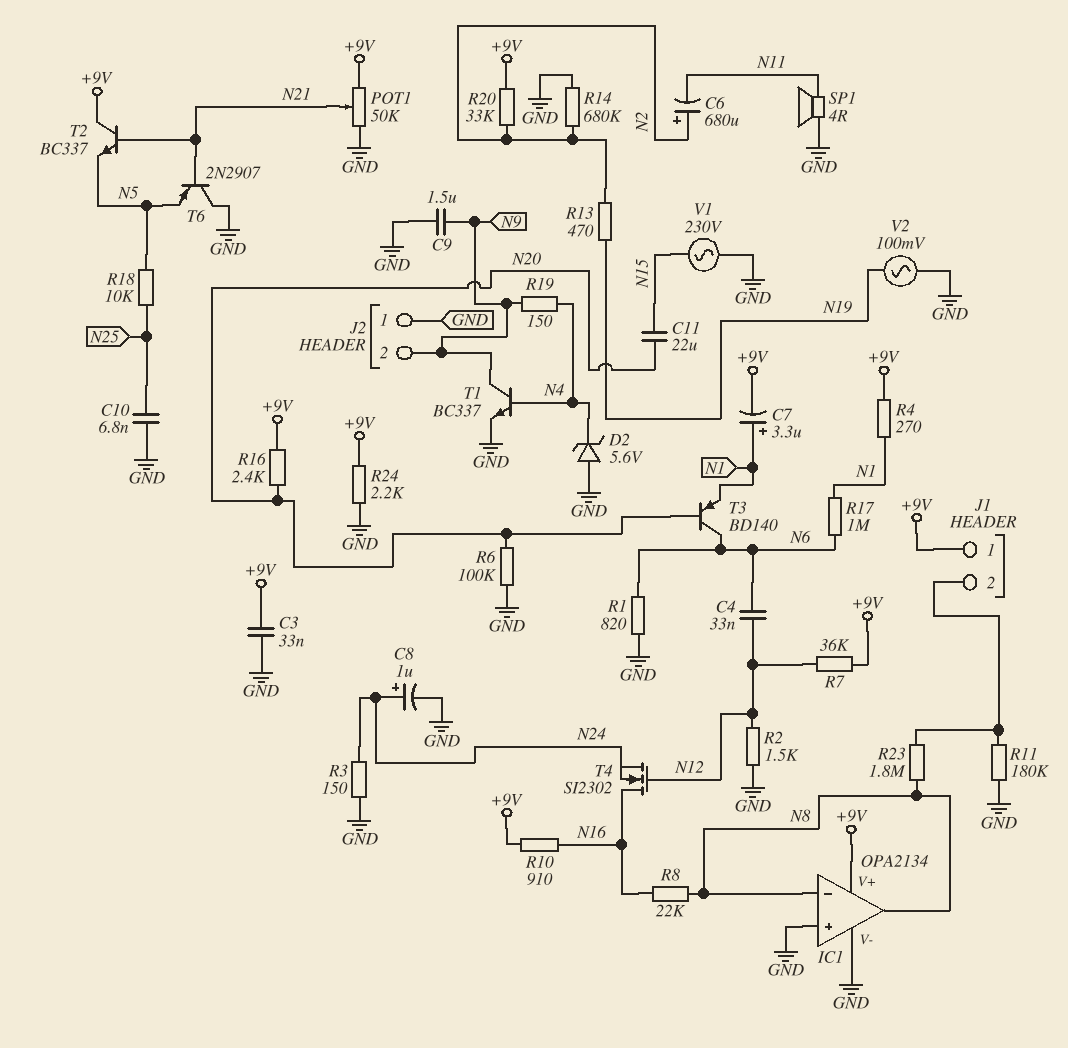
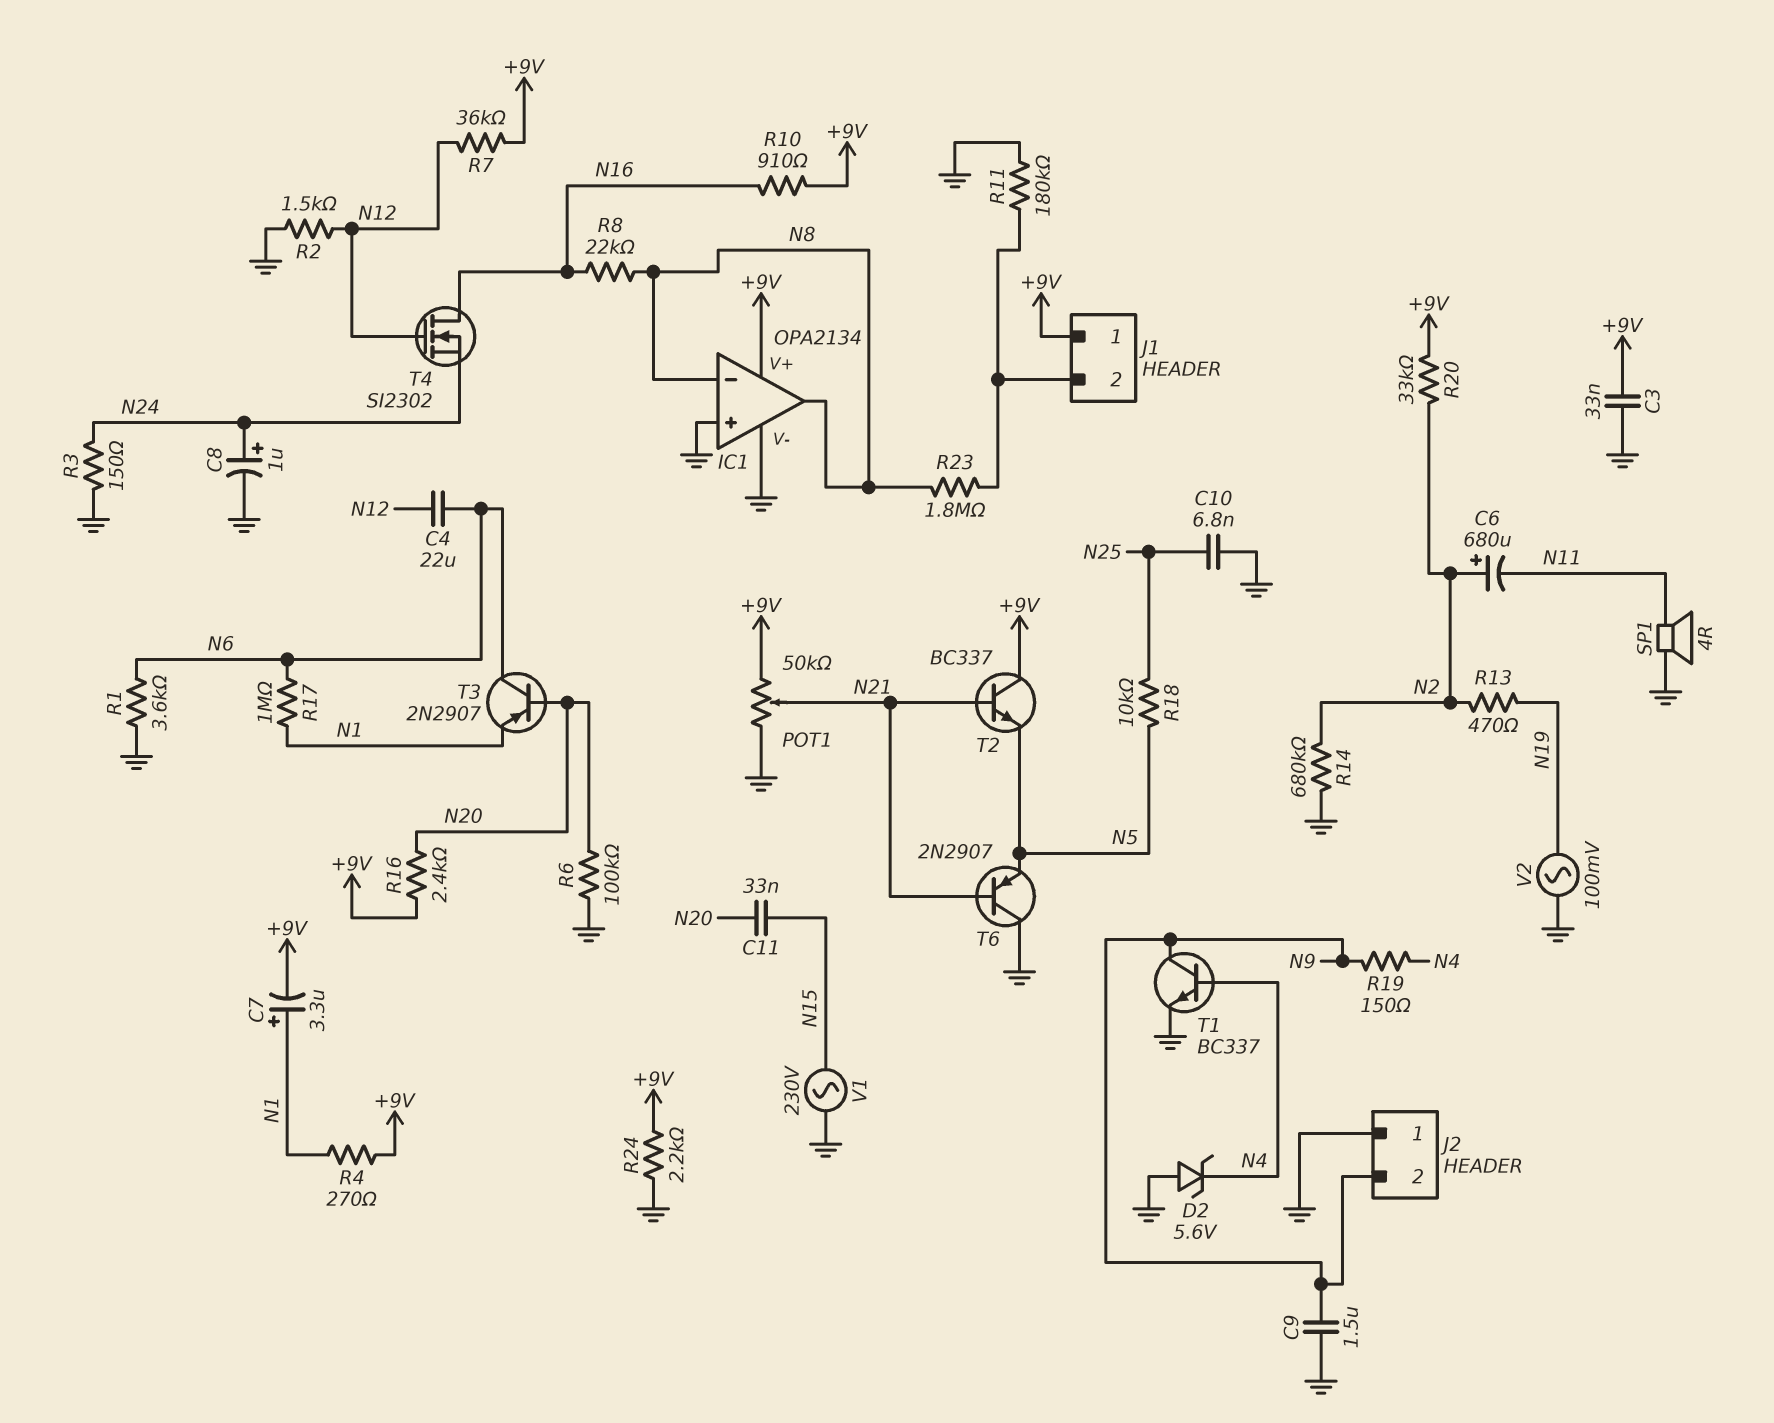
C4: 33nF (N6, N12) -> 22uF (N6, N12)
C11: 22uF (N15, N20) -> 33nF (N15, N20)
R1: 820 (GND, N6) -> 3.6k (GND, N6)
T3: PNP BD140 (B N20, C N6, E N1) -> PNP 2N2907 (B N20, C N6, E N1)

